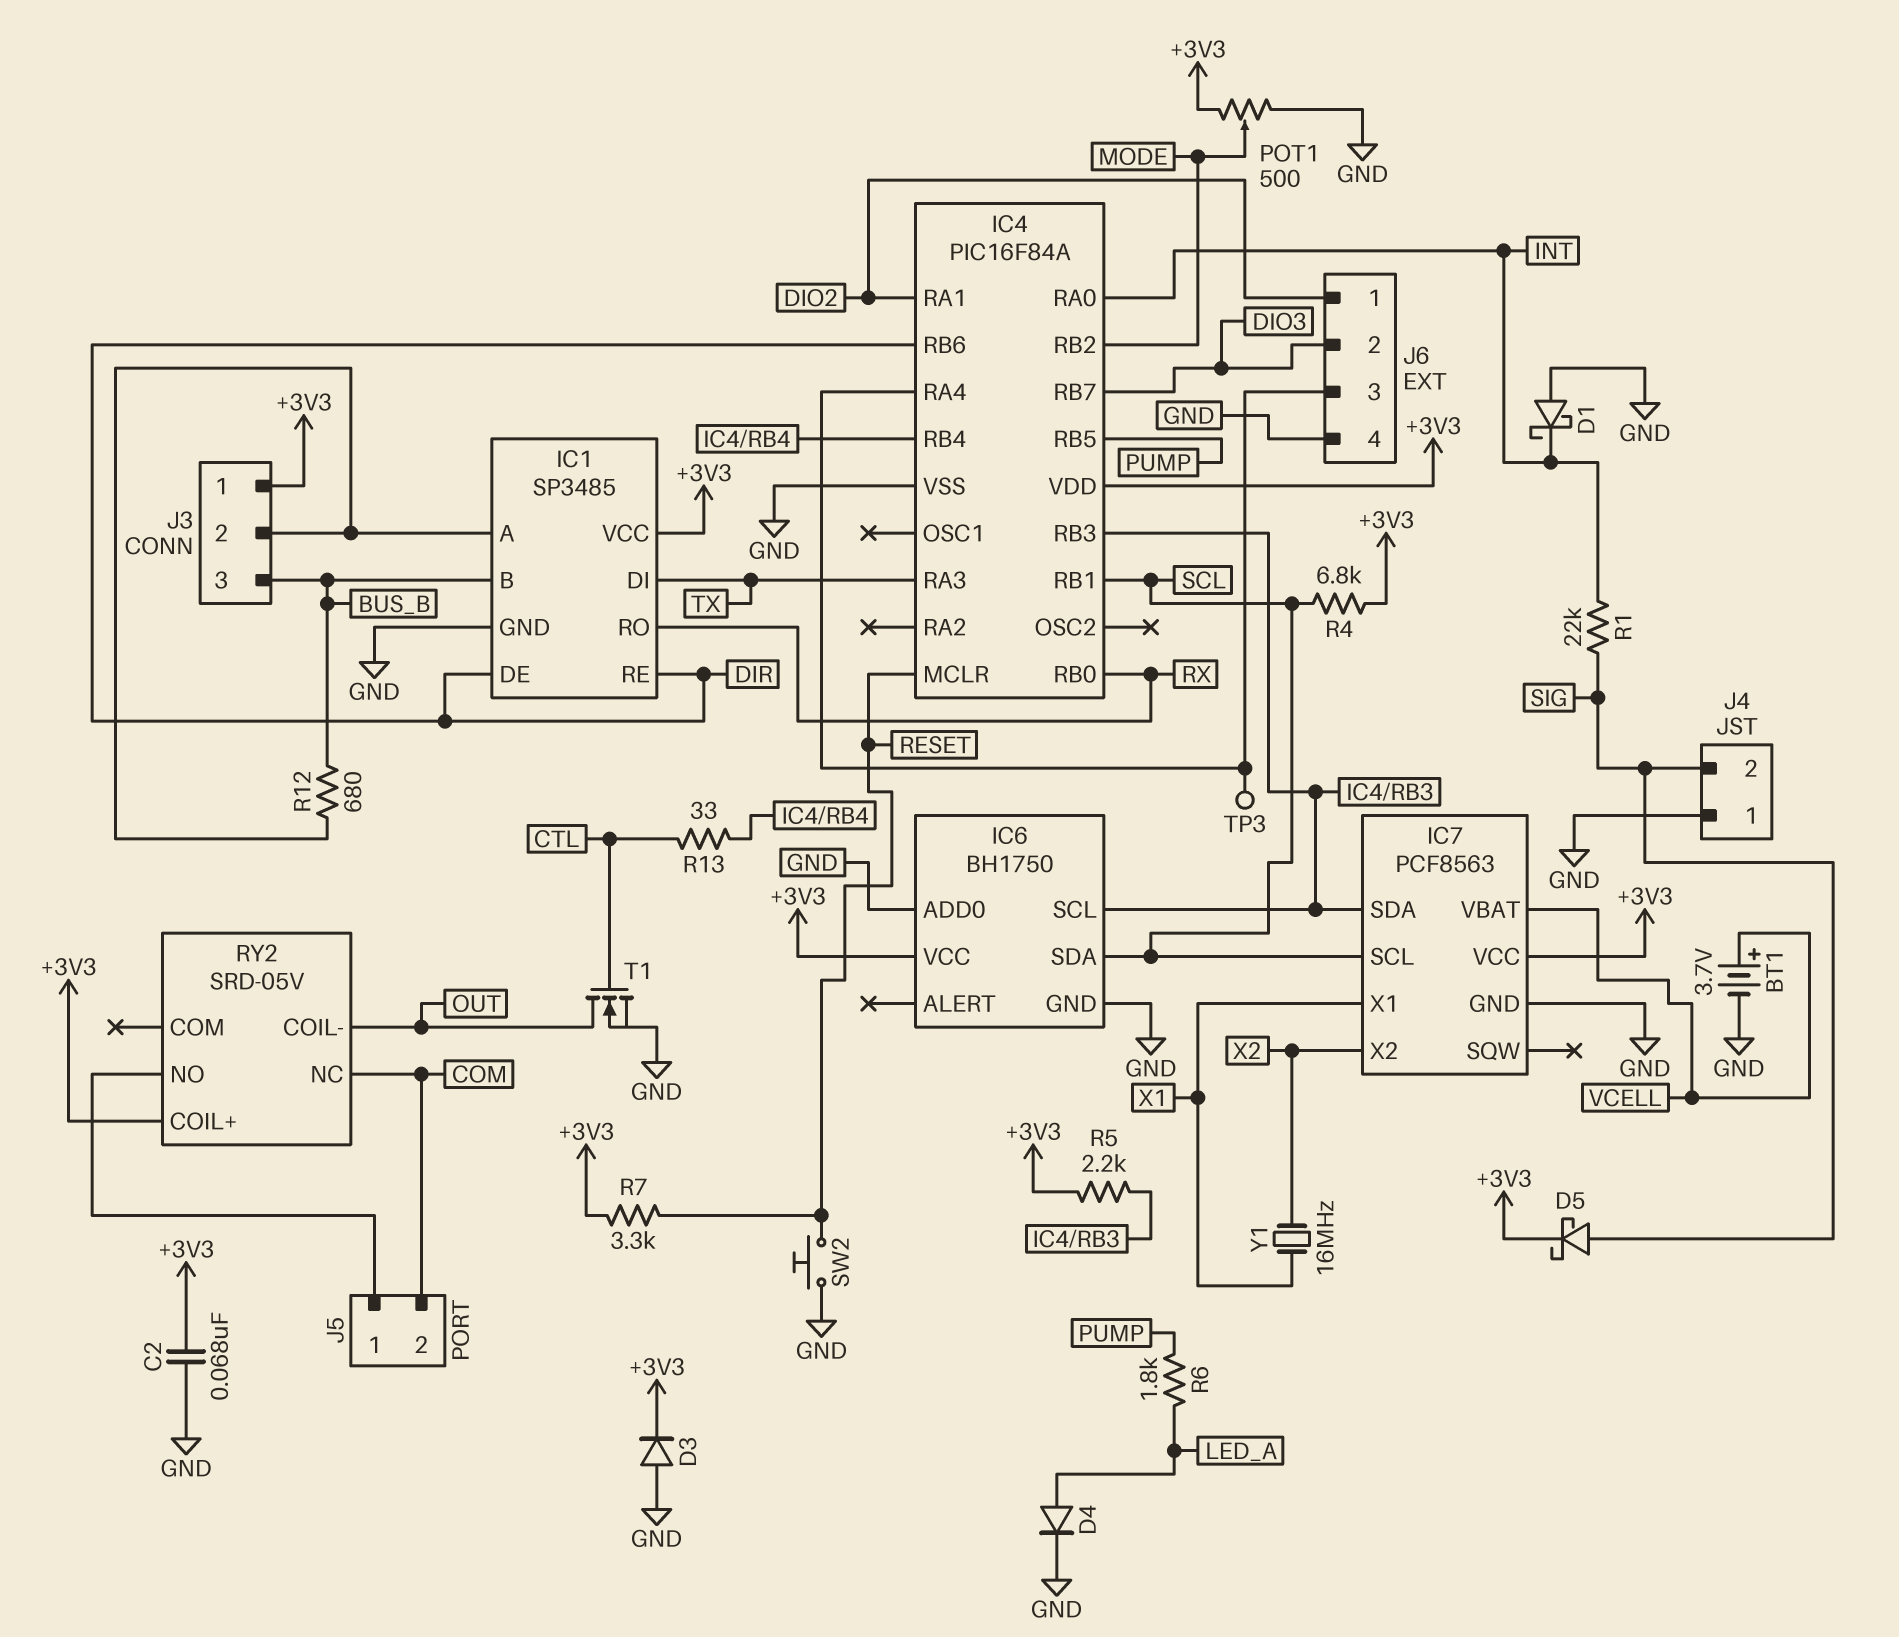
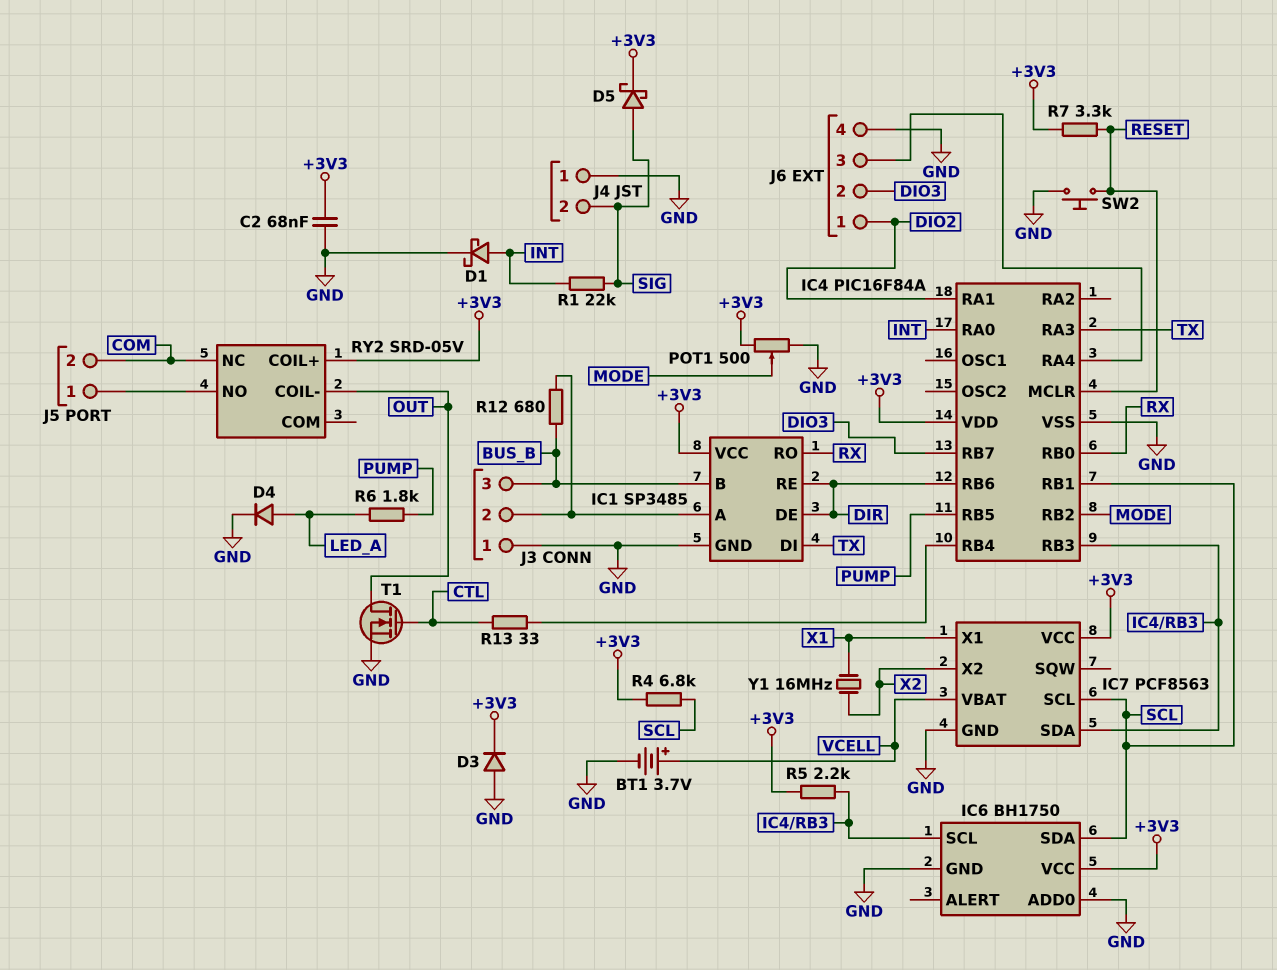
D1: schottky (A GND, K INT) -> schottky (A INT, K GND)
J3 pin 1: +3V3 -> GND
TP3: test point (IC4/RA4) -> none

